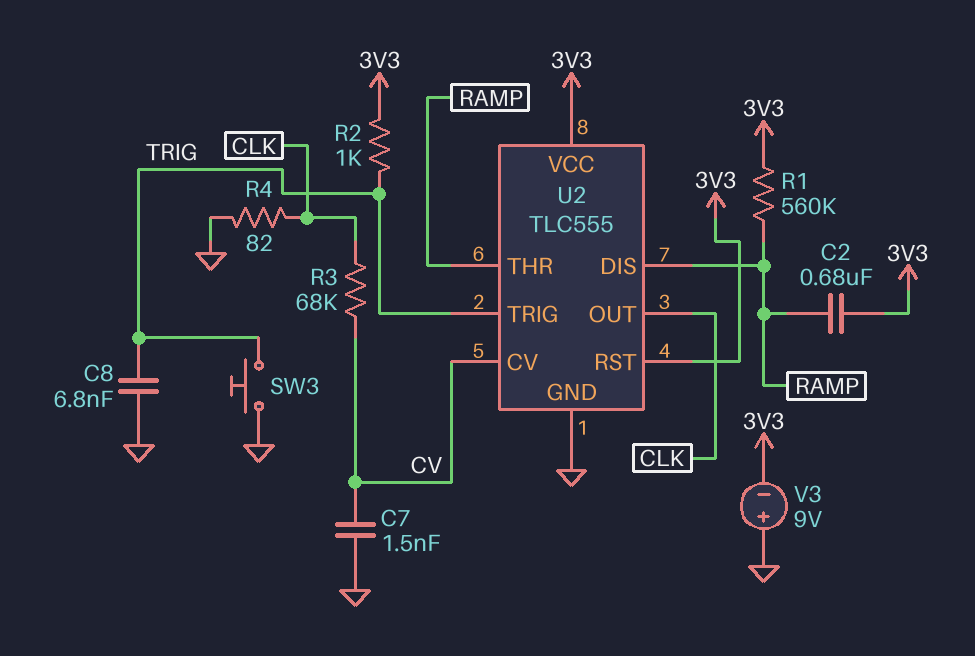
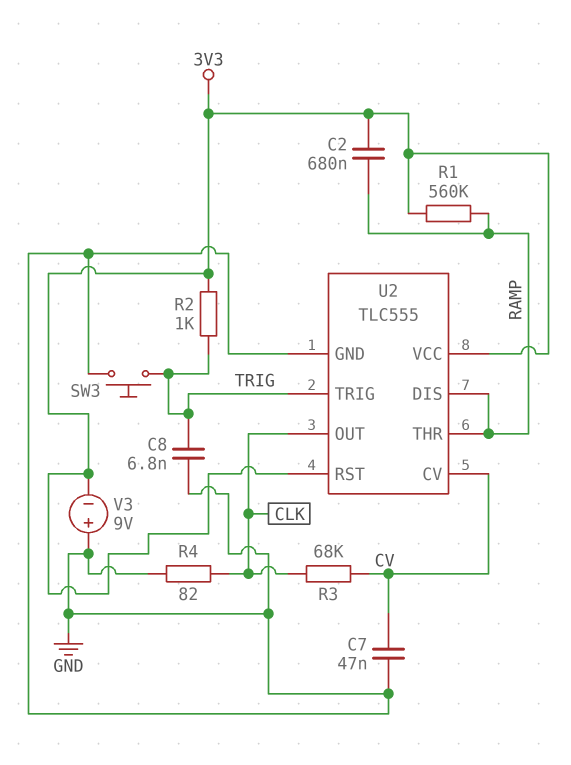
C7: 1.5nF (CV, GND) -> 47nF (CV, GND)

